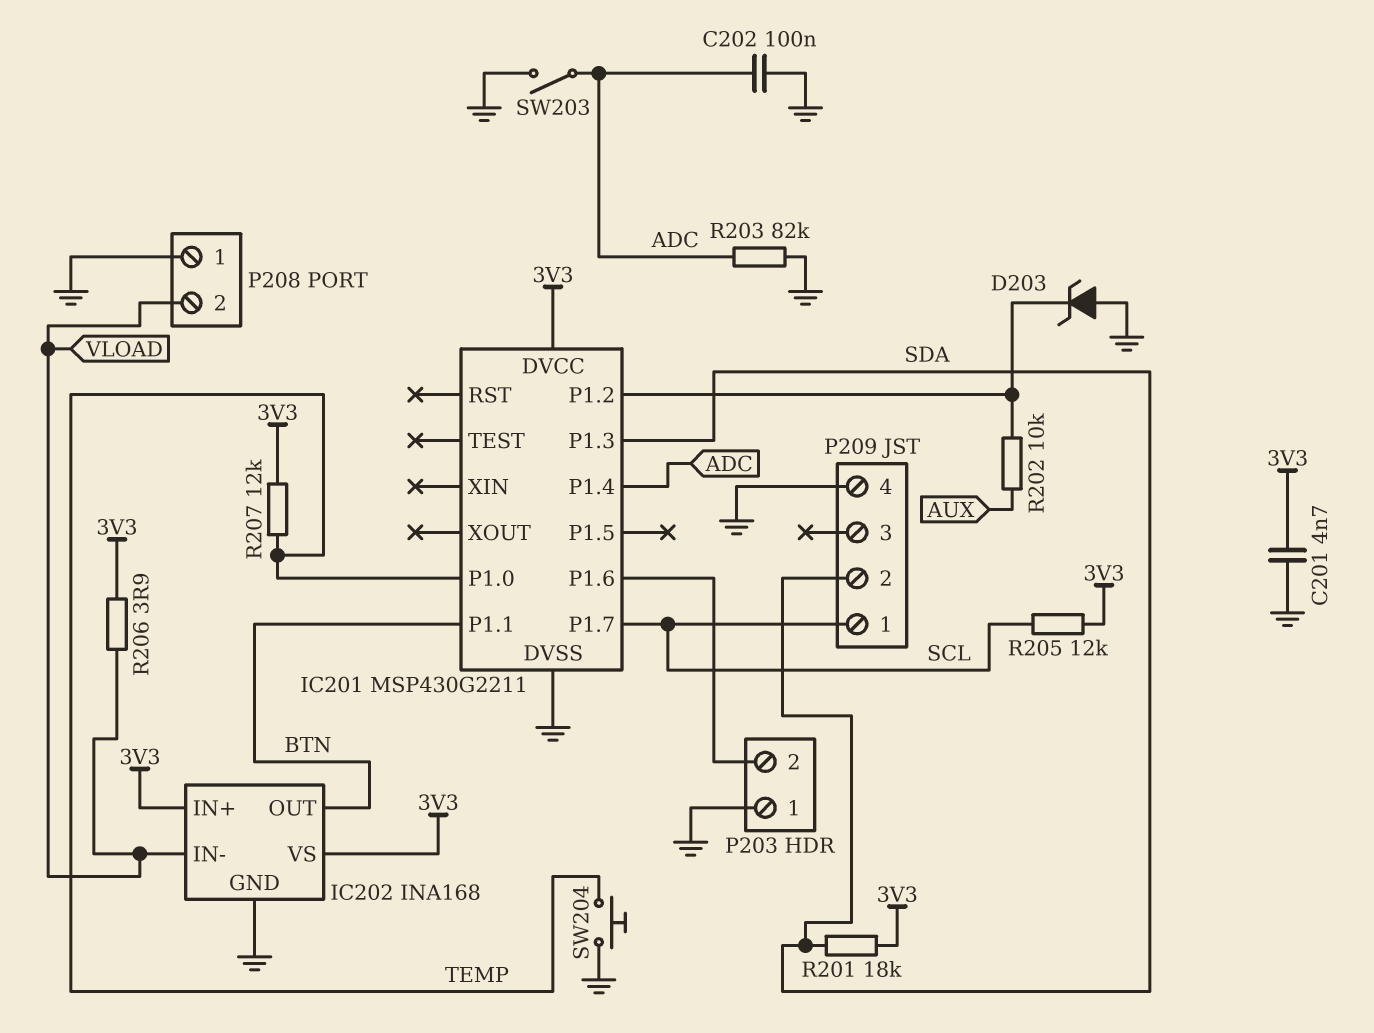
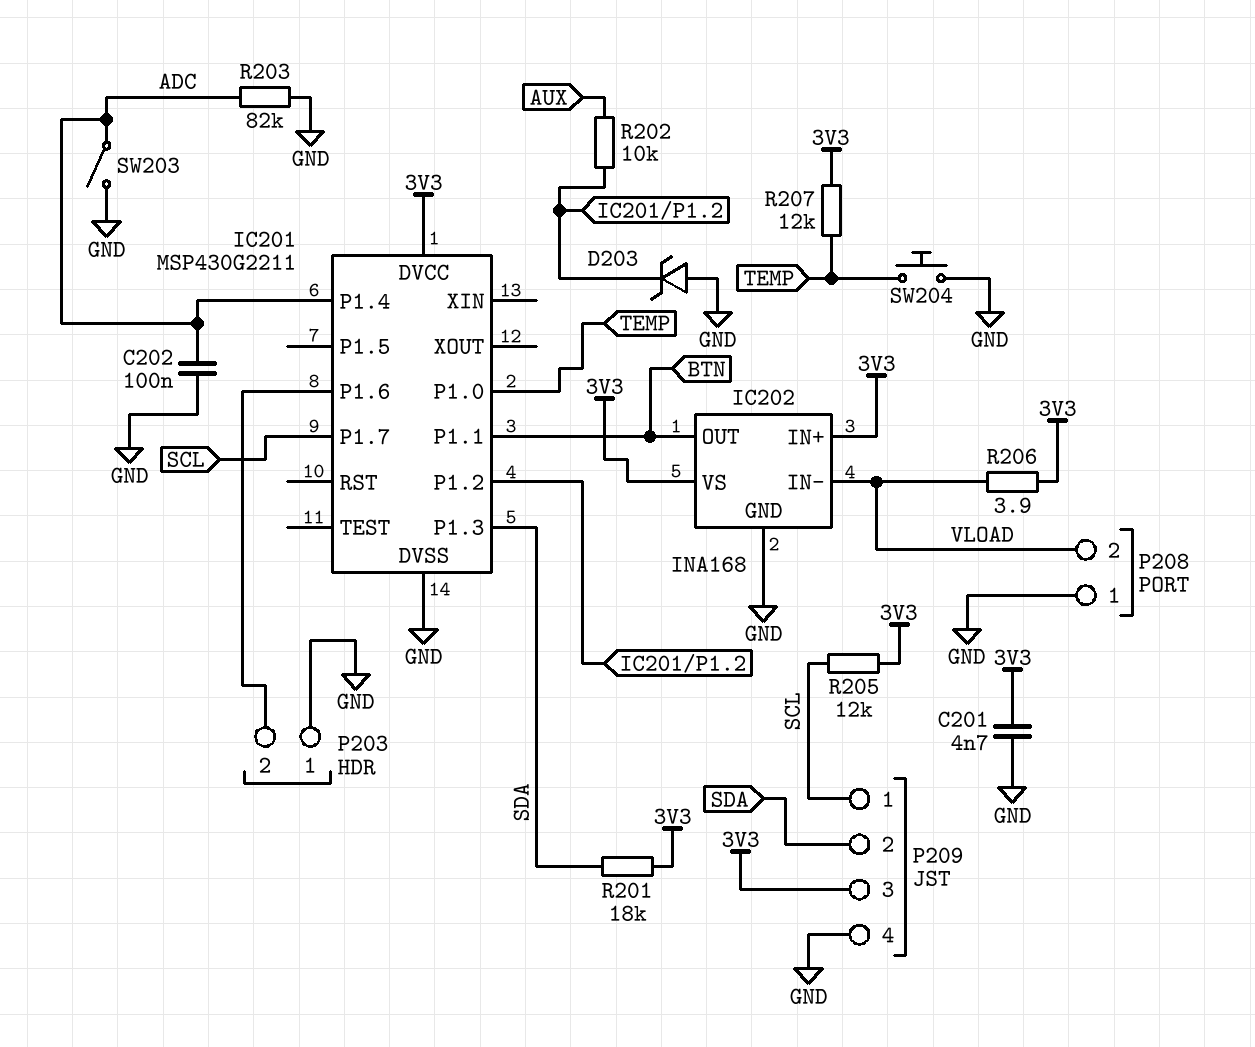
P209 pin 3: none -> 3V3

